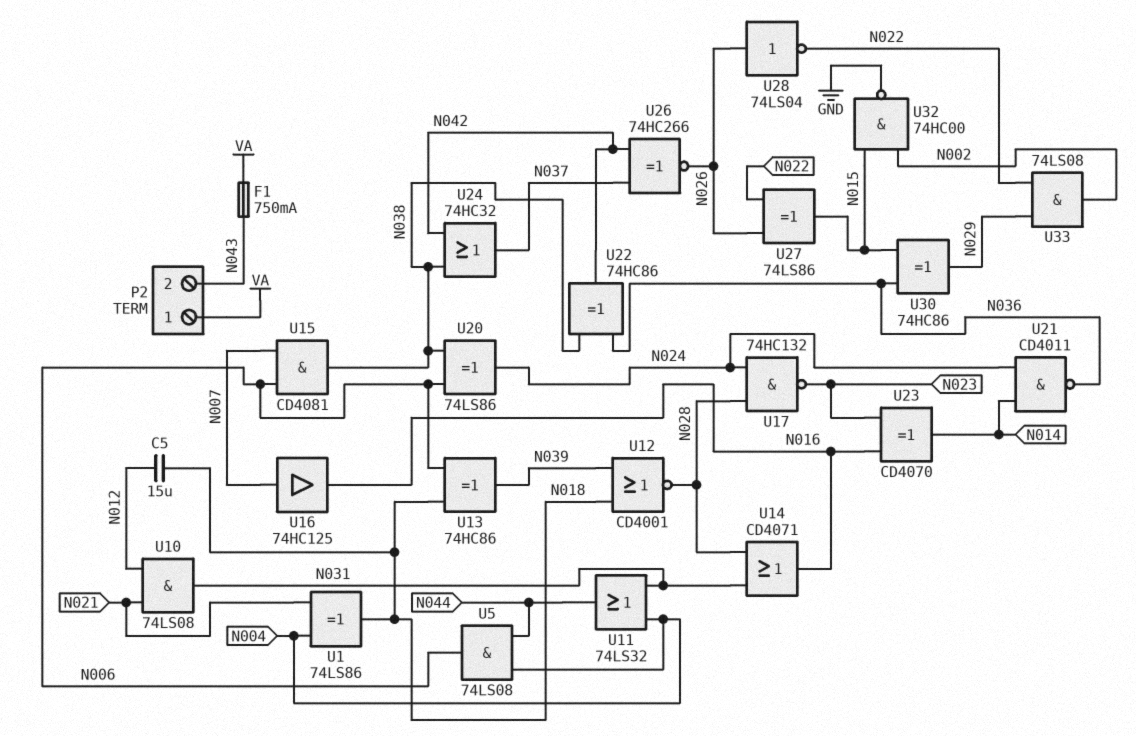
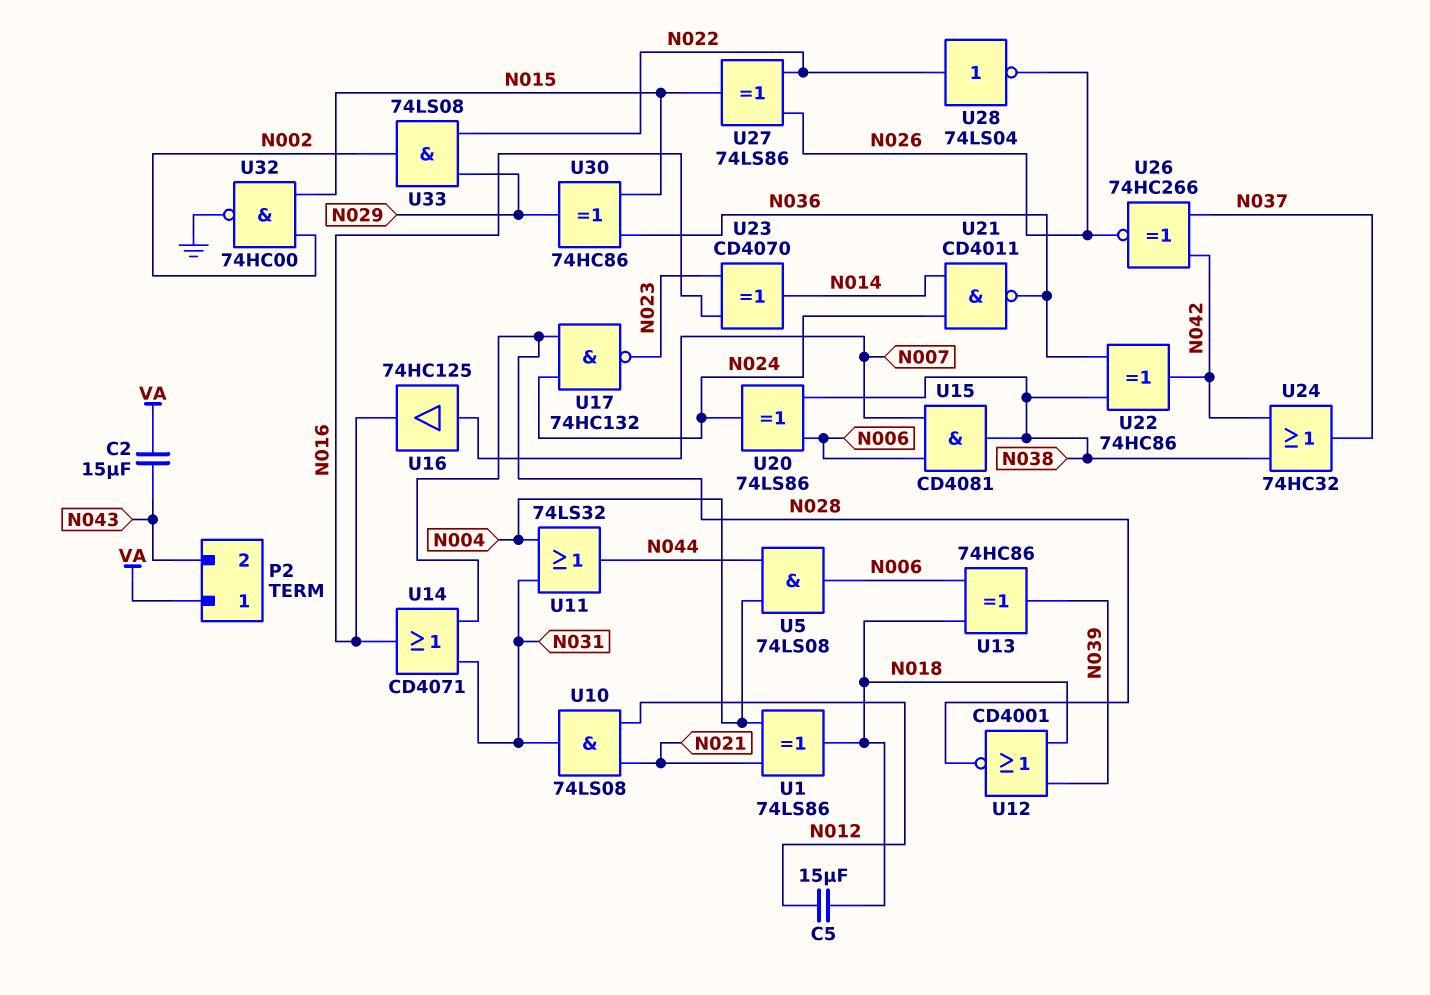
C2: none -> 15uF (N043, VA)
F1: 750mA (N043, VA) -> none
U28: NOT 74LS04 (in N026, out N022) -> NOT 74LS04 (in N022, out N026)

